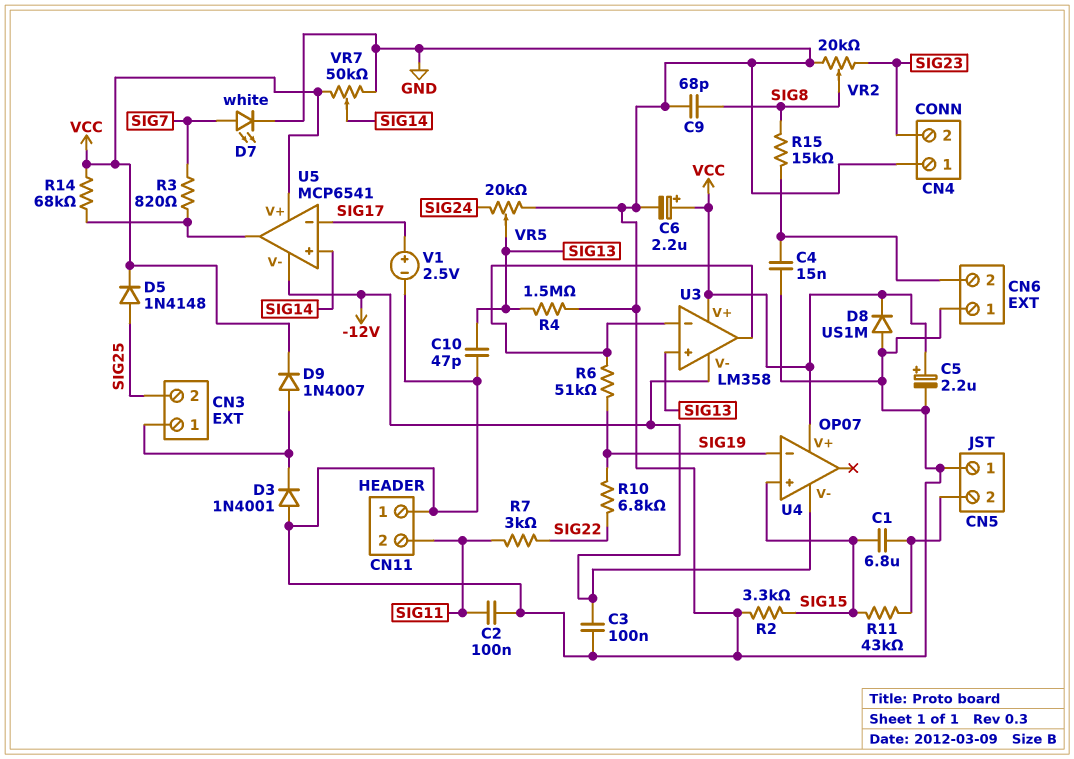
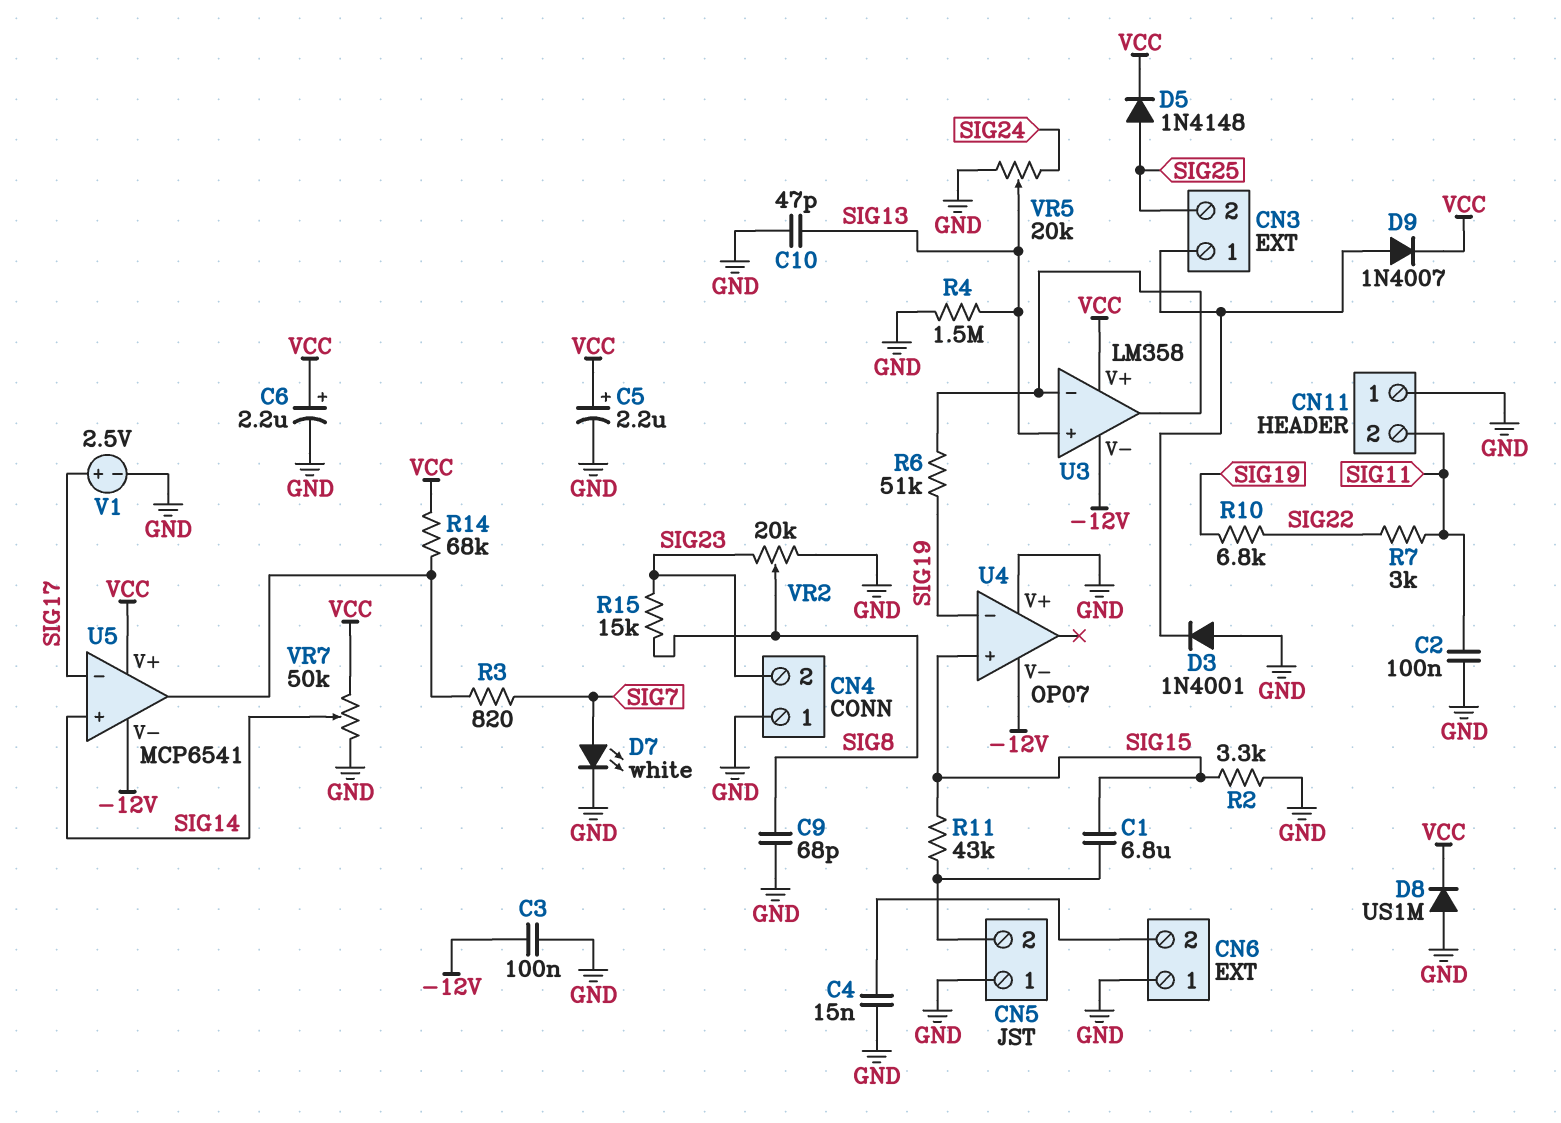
R15: 15k (CN6/2, SIG8) -> 15k (SIG8, SIG23)
U4 pin V+: VCC -> GND

